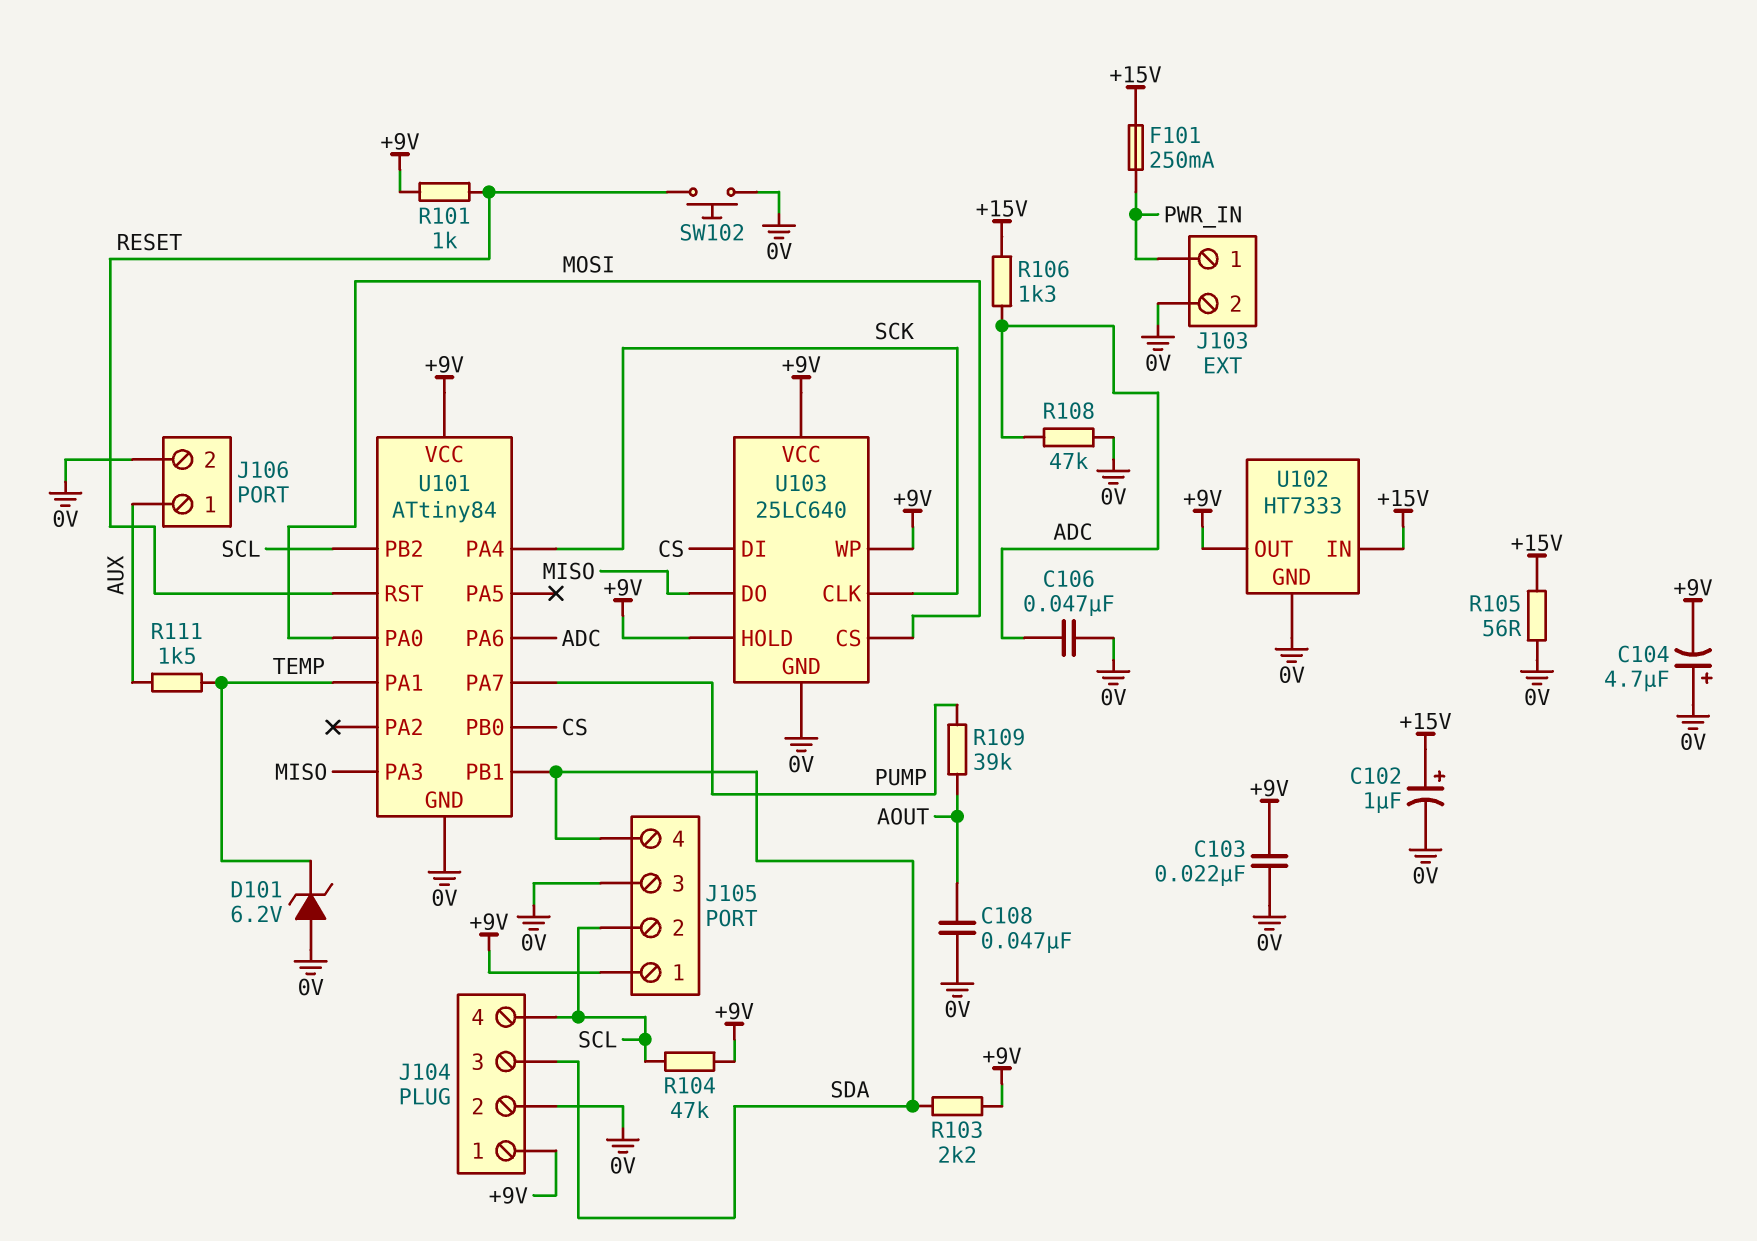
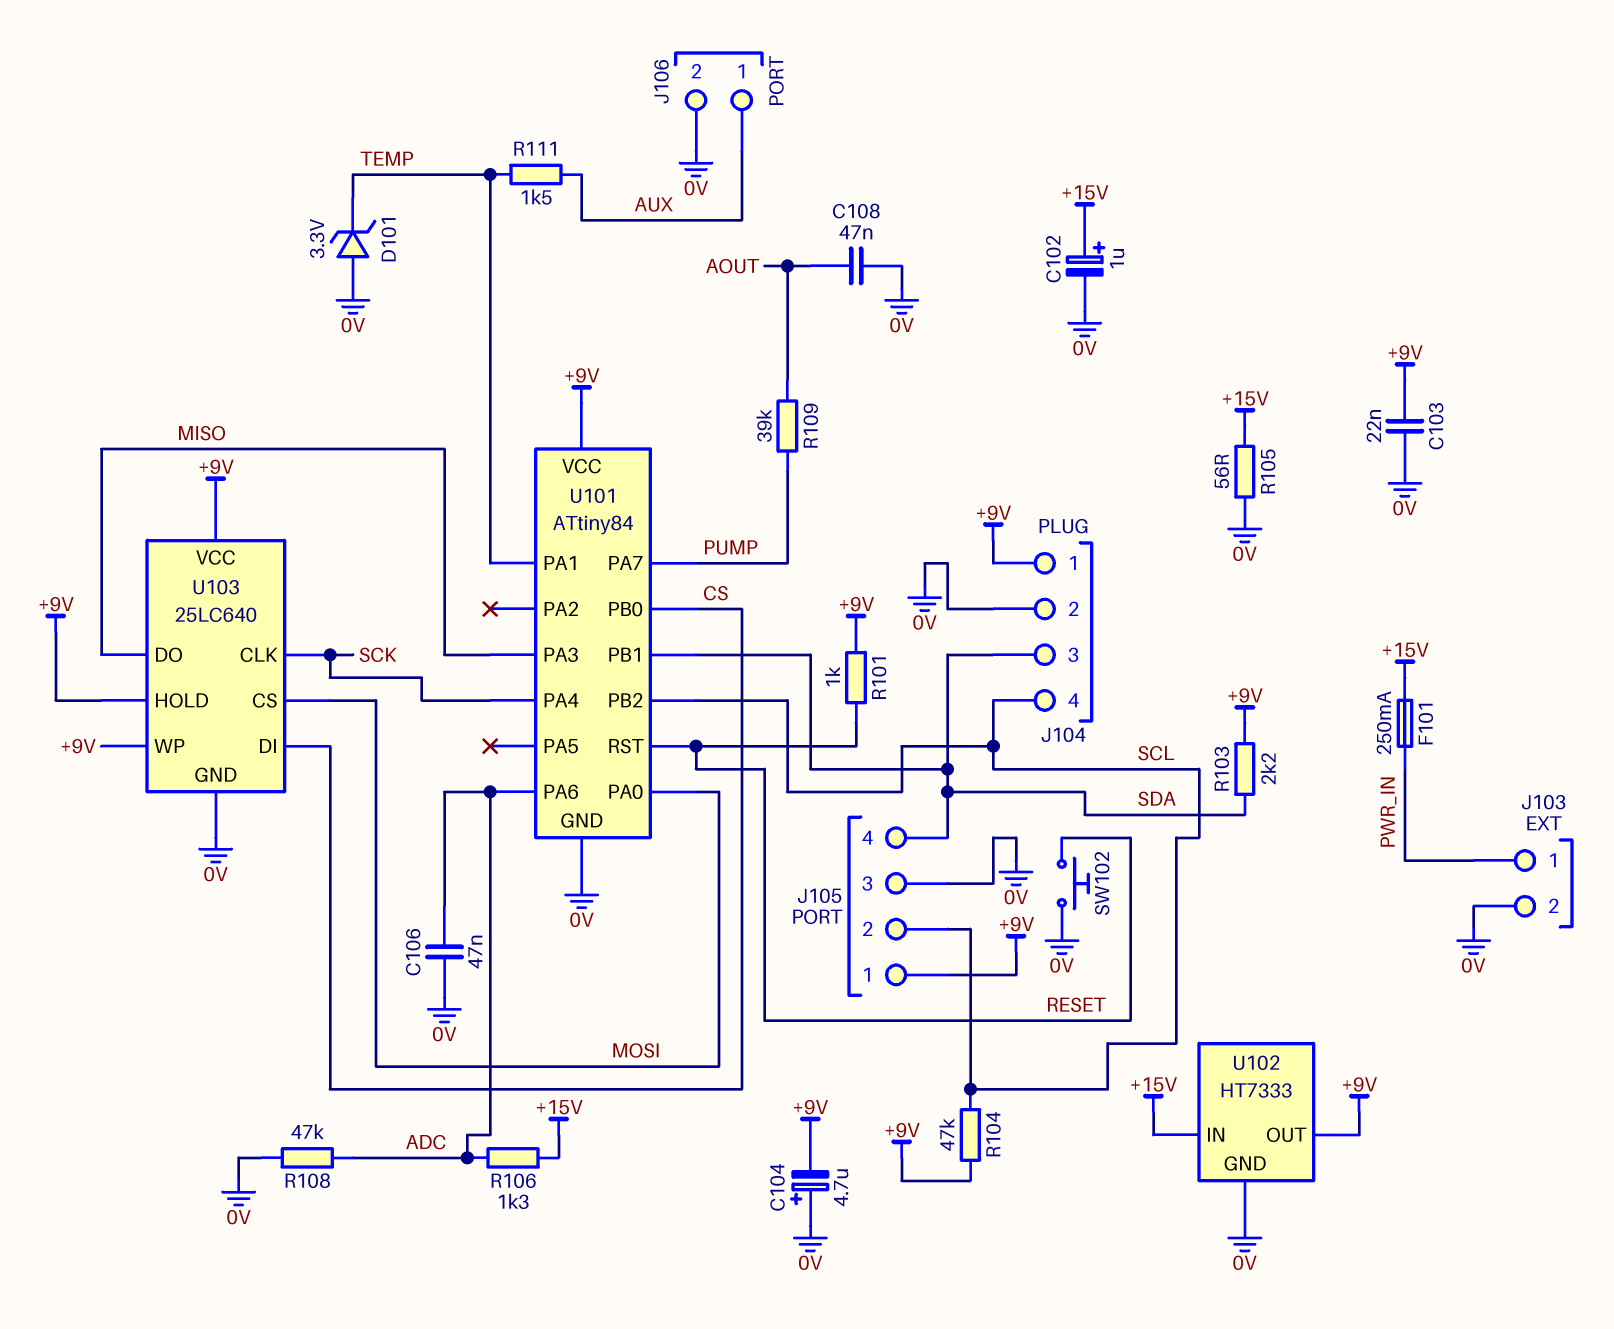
D101: zener 6.2V (A 0V, K TEMP) -> zener 3.3V (A 0V, K TEMP)

